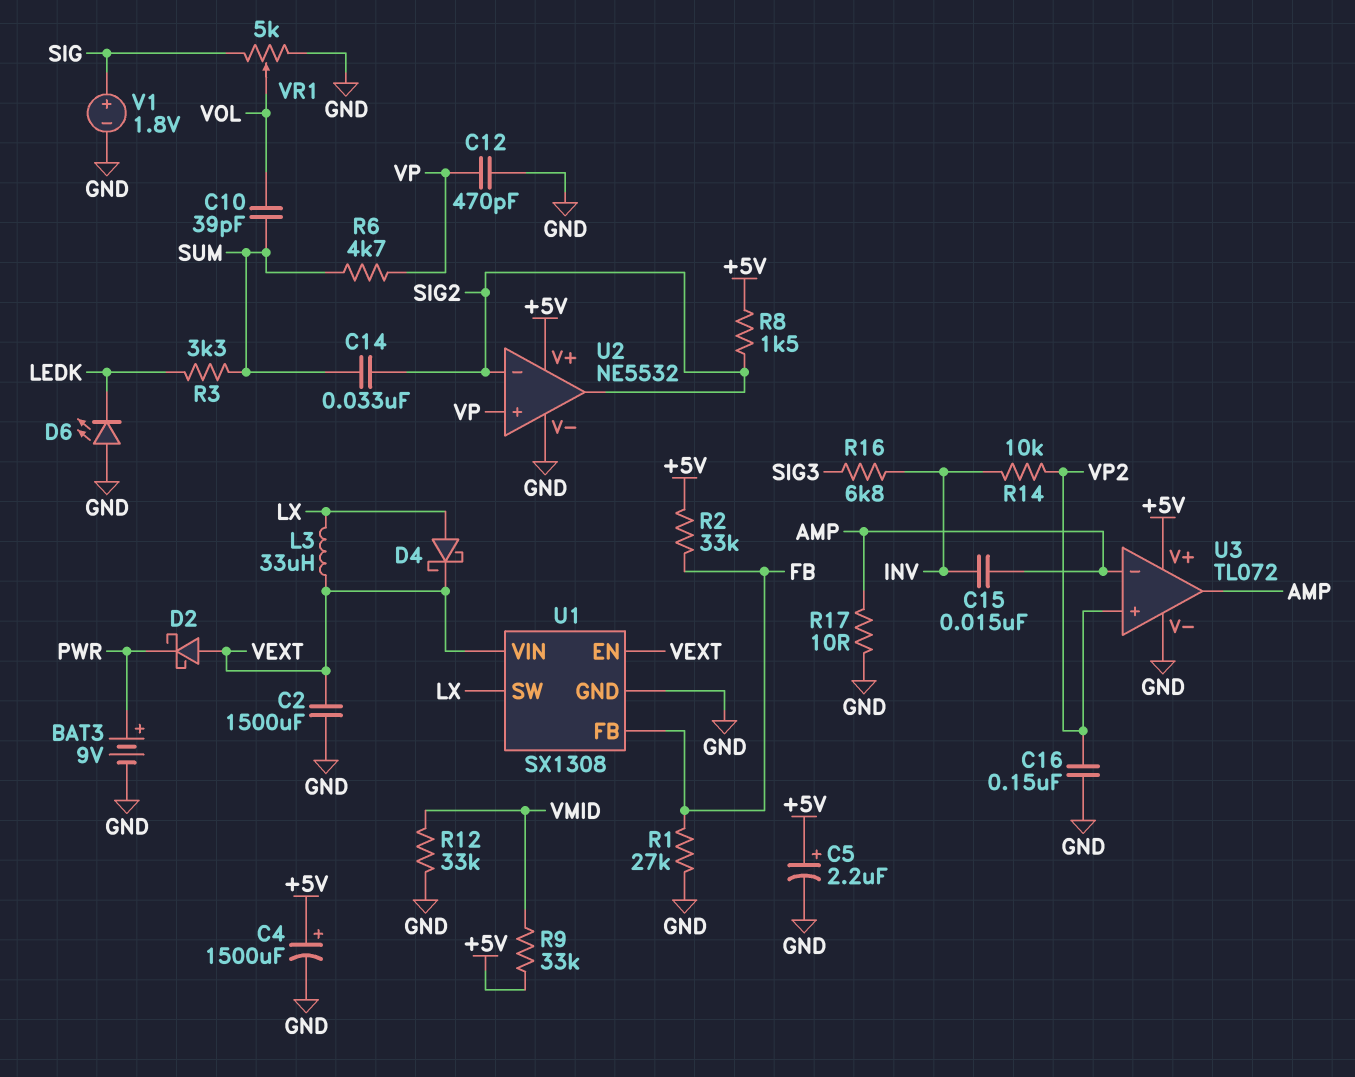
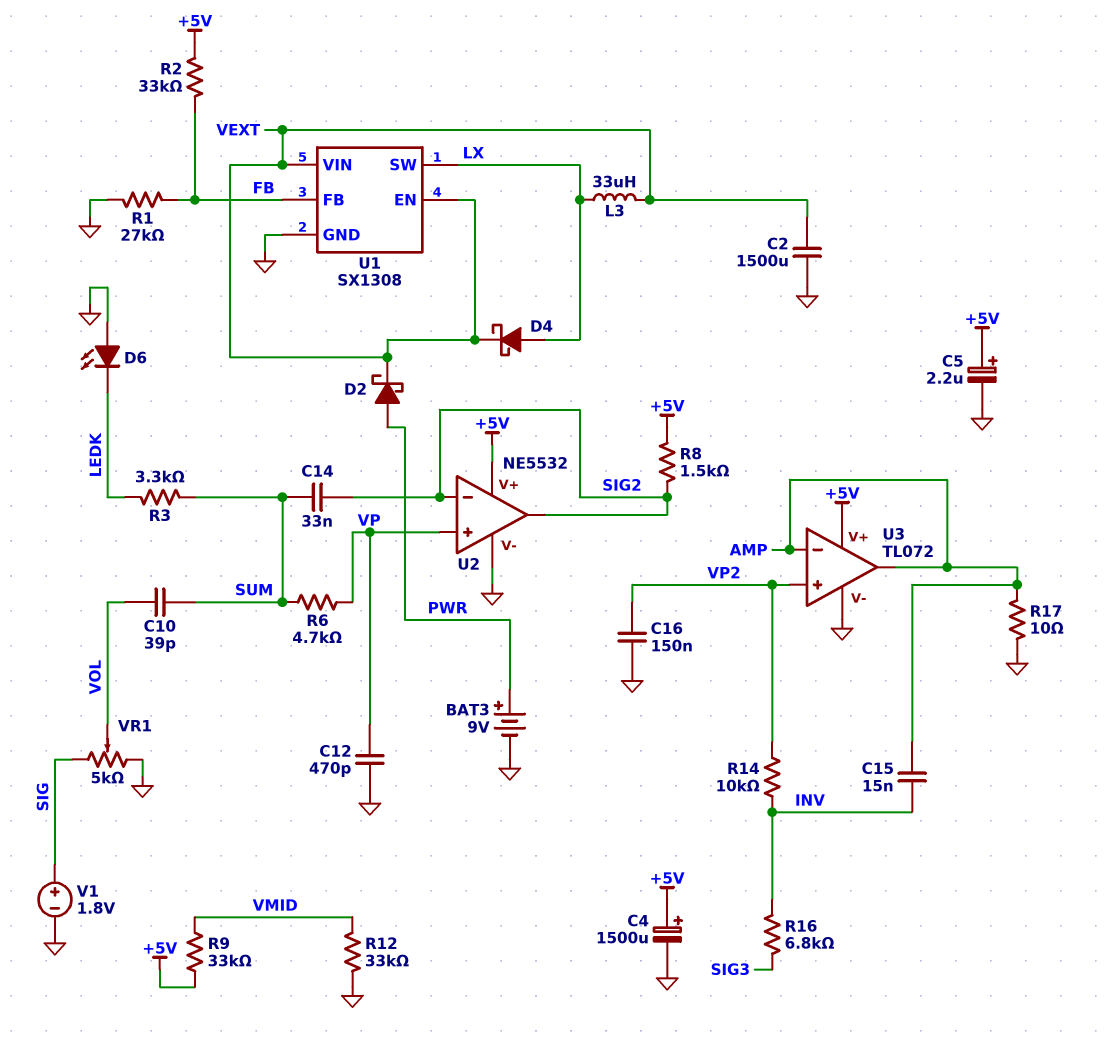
D2: schottky (A VEXT, K PWR) -> schottky (A PWR, K VEXT)

